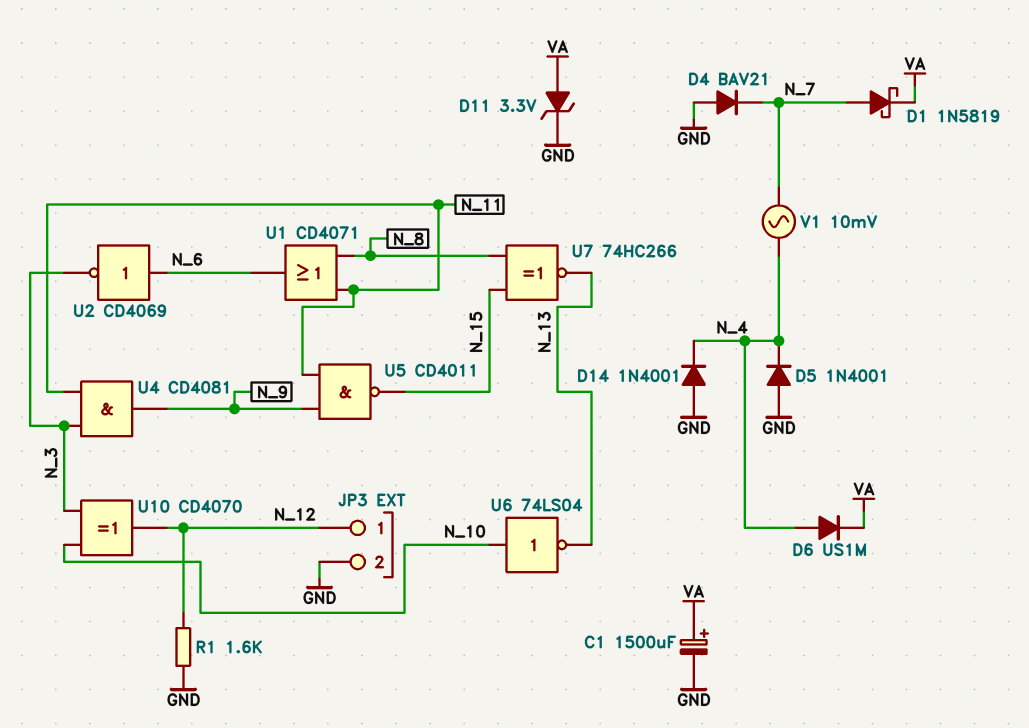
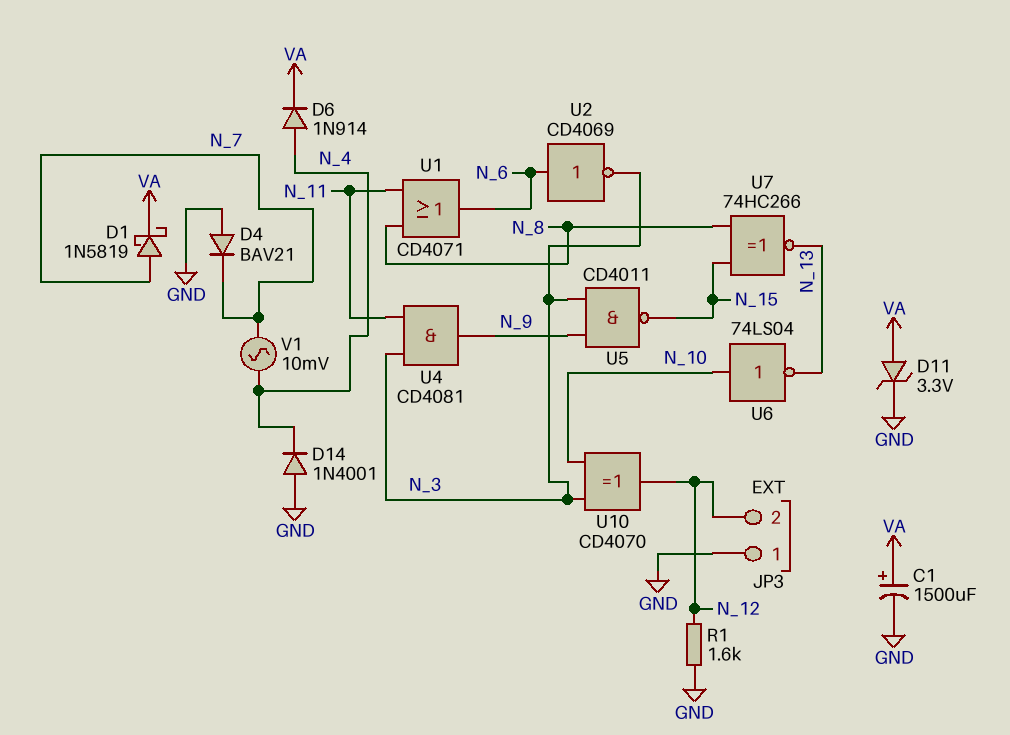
D5: diode 1N4001 (A GND, K N_4) -> none
D6: diode US1M (A N_4, K VA) -> diode 1N914 (A N_4, K VA)
JP3 pin 1: N_12 -> GND
JP3 pin 2: GND -> N_12
U5: NAND CD4011 (in N_9, in N_11, out N_15) -> NAND CD4011 (in N_3, in N_9, out N_15)

